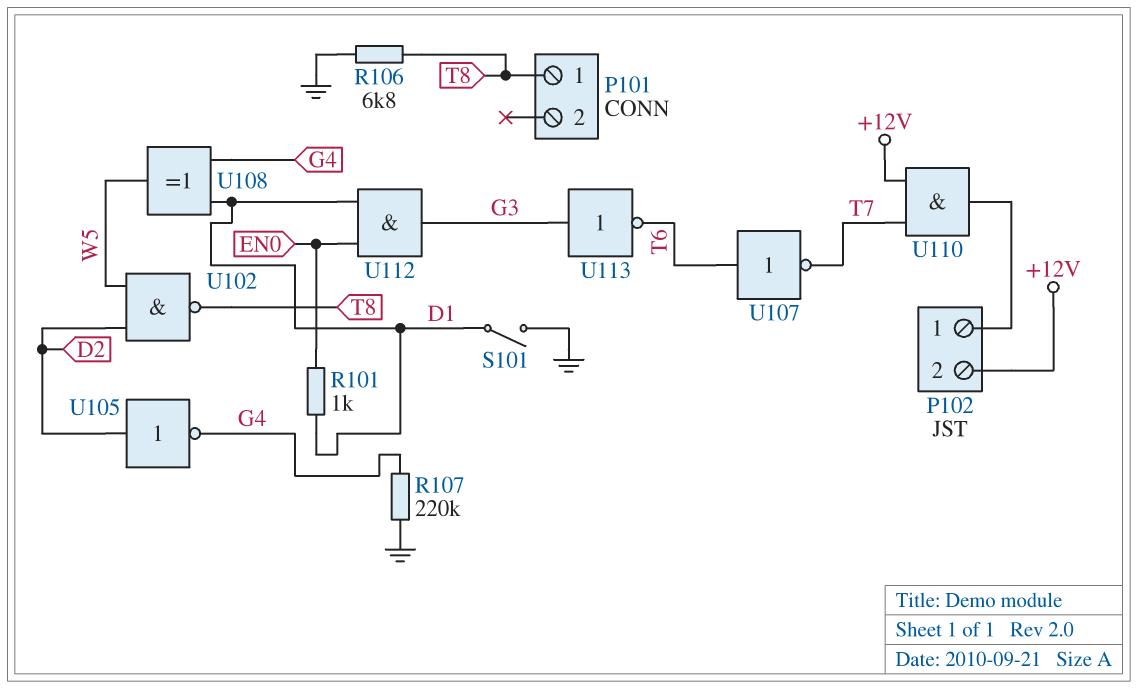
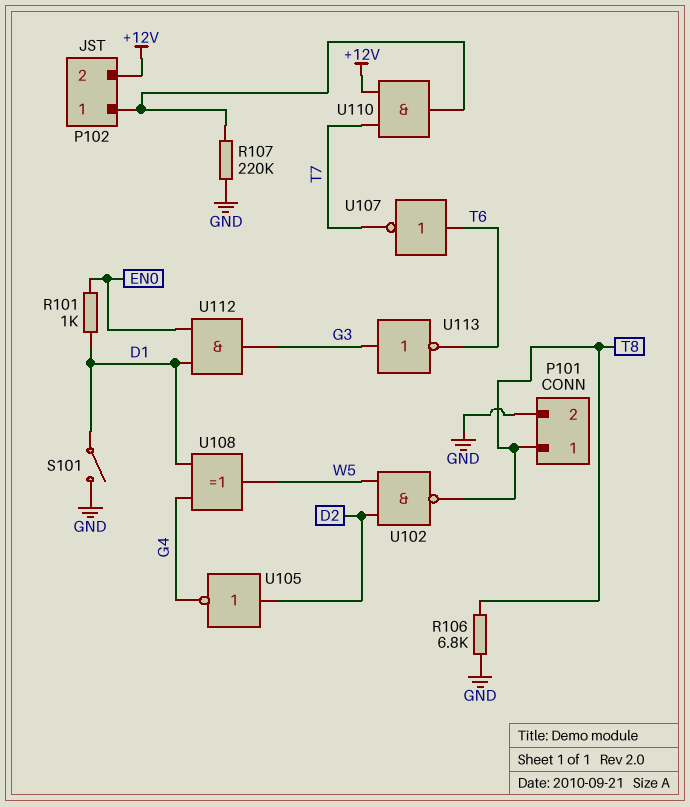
P101 pin 2: none -> GND
R107: 220k (G4, GND) -> 220k (GND, P102/1)

